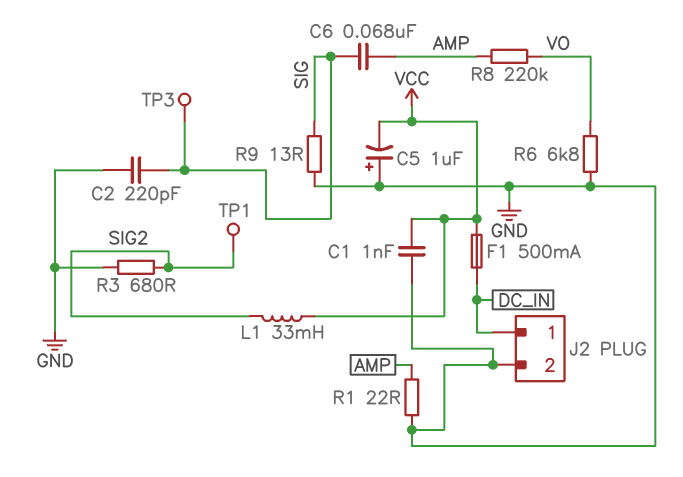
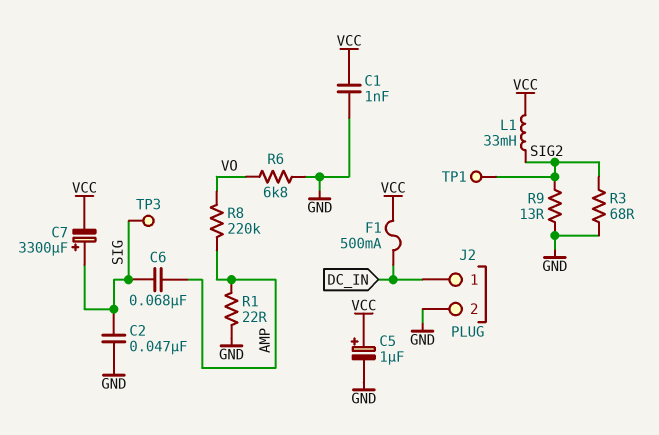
C2: 220pF (GND, SIG) -> 47nF (GND, SIG)
C5: 1uF (plus GND, minus VCC) -> 1uF (plus VCC, minus GND)
C7: none -> 3300uF (plus SIG, minus VCC)
R3: 680 (GND, SIG2) -> 68 (GND, SIG2)
R9: 13 (GND, SIG) -> 13 (GND, SIG2)

